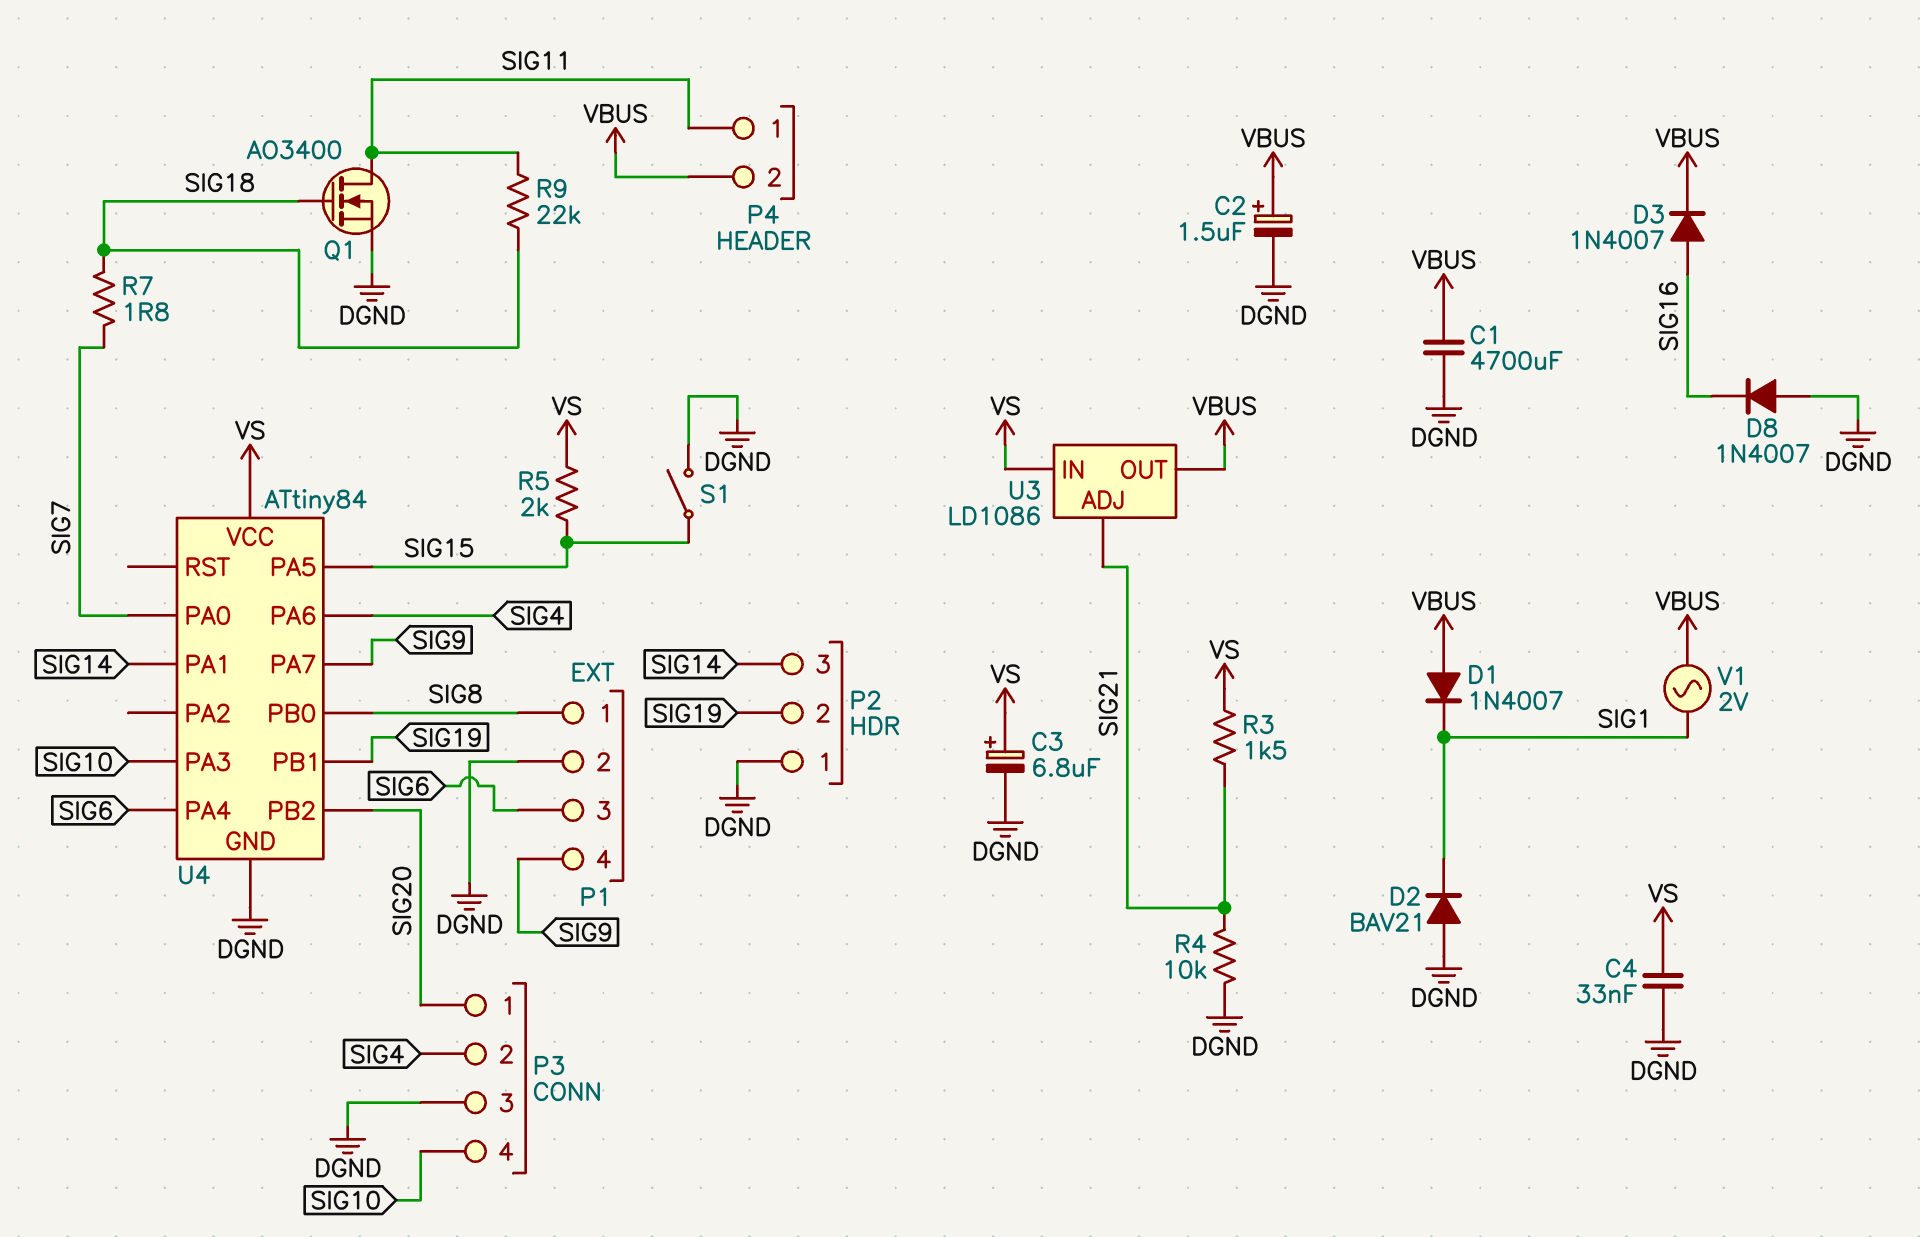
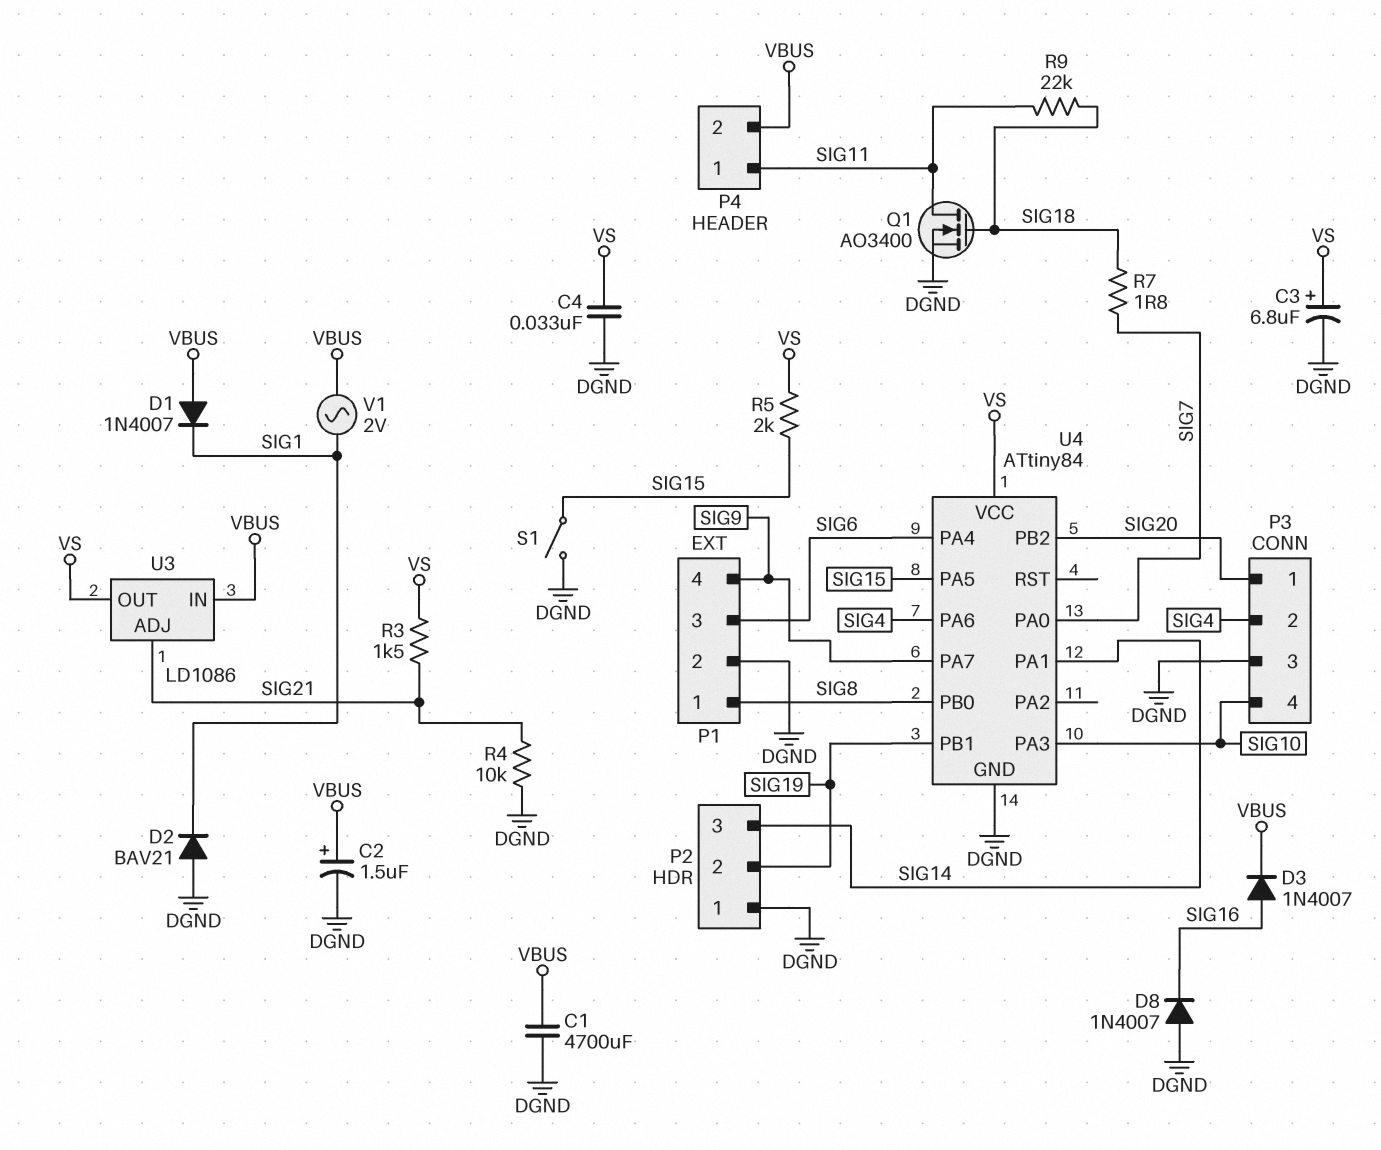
U3 pin IN: VS -> VBUS
U3 pin OUT: VBUS -> VS

